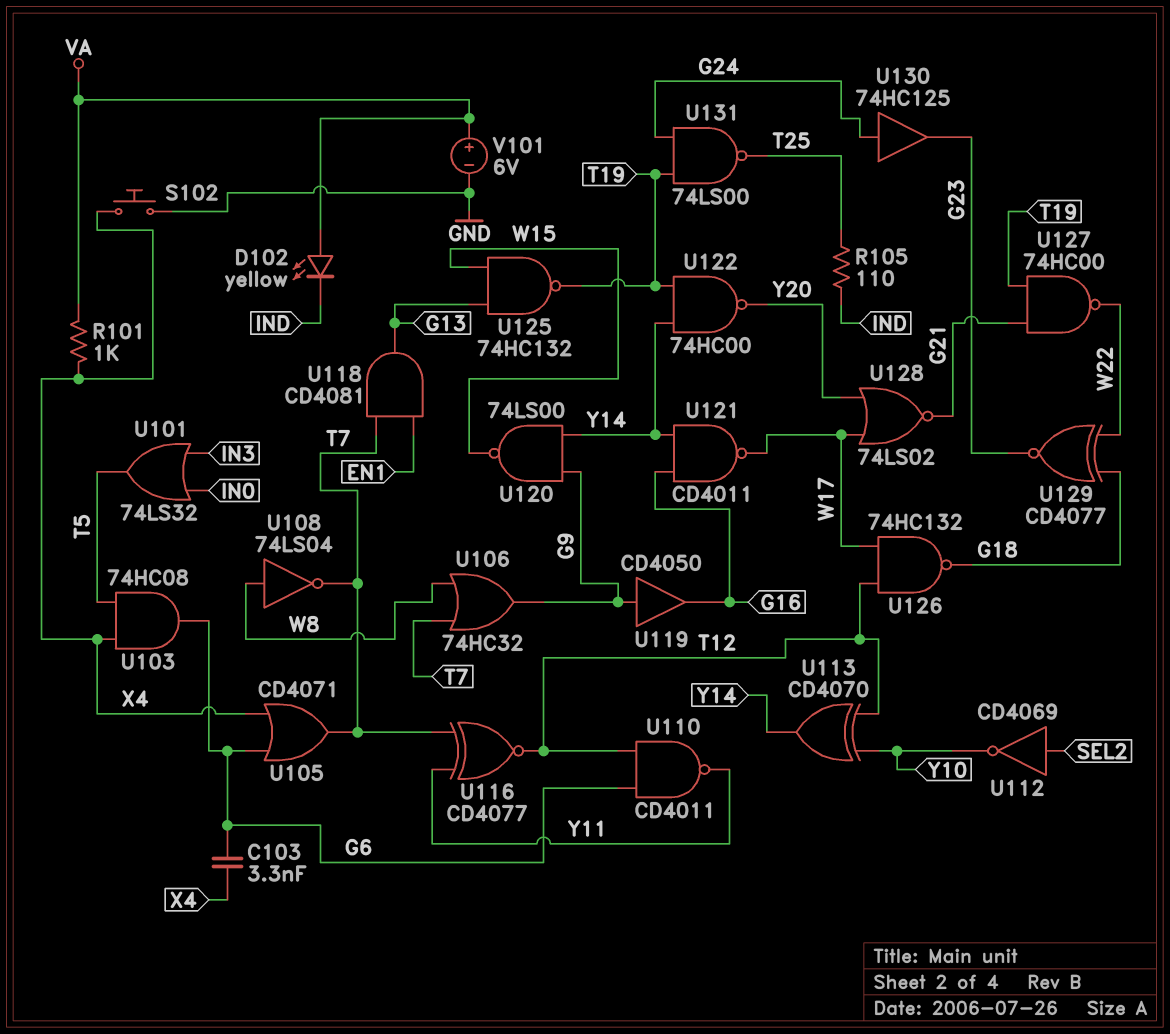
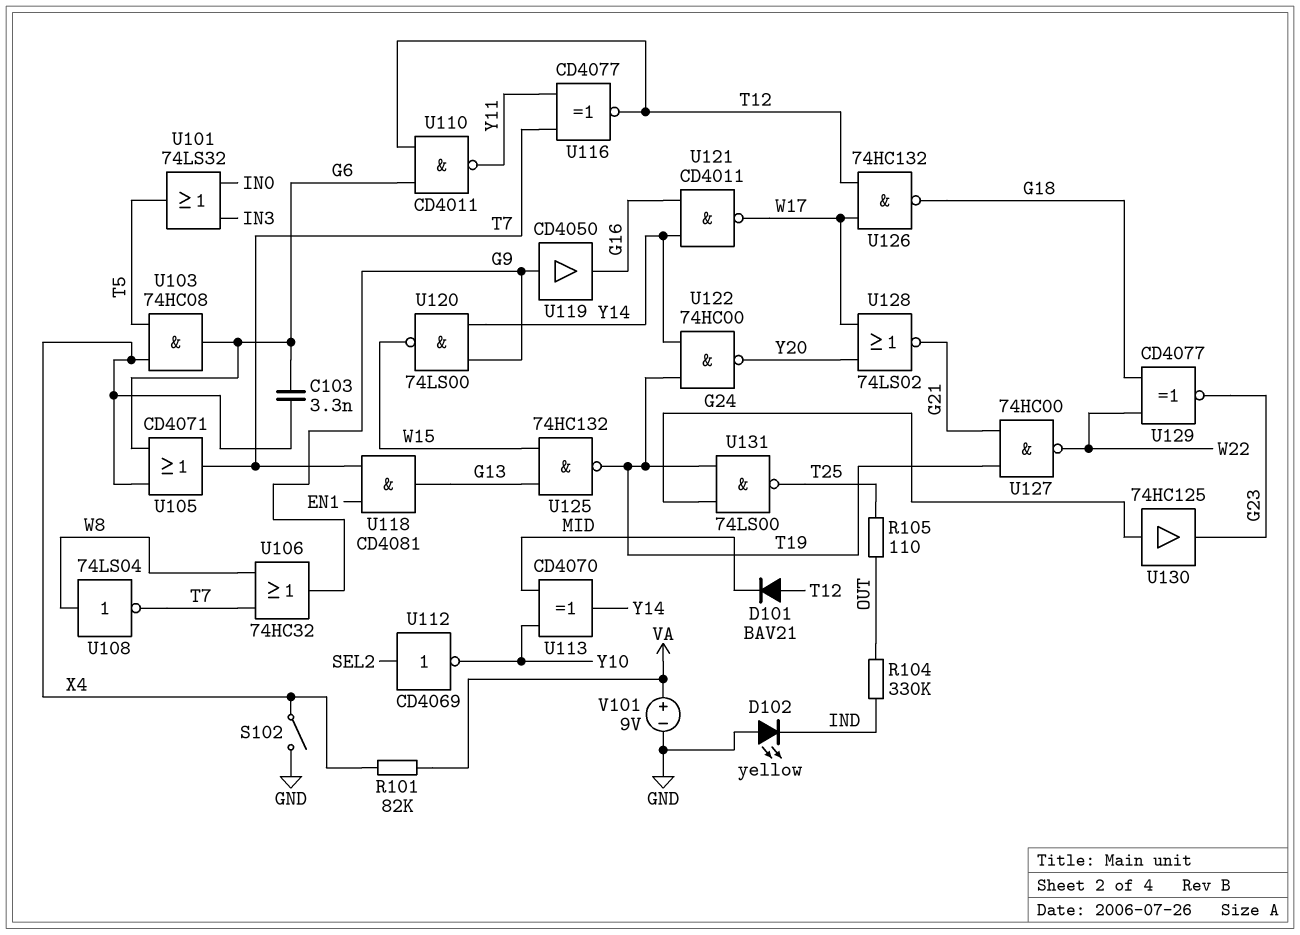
D101: none -> diode BAV21 (A T12, K MID)
D102: LED yellow (A VA, K IND) -> LED yellow (A GND, K IND)
R101: 1k (VA, X4) -> 82k (VA, X4)
R104: none -> 330k (IND, OUT)
R105: 110 (IND, T25) -> 110 (OUT, T25)
S102: button (GND, X4) -> switch (GND, X4)
U113: XOR CD4070 (in T12, in Y10, out Y14) -> XOR CD4070 (in MID, in Y10, out Y14)
V101: 6V (plus VA, minus GND) -> 9V (plus VA, minus GND)

